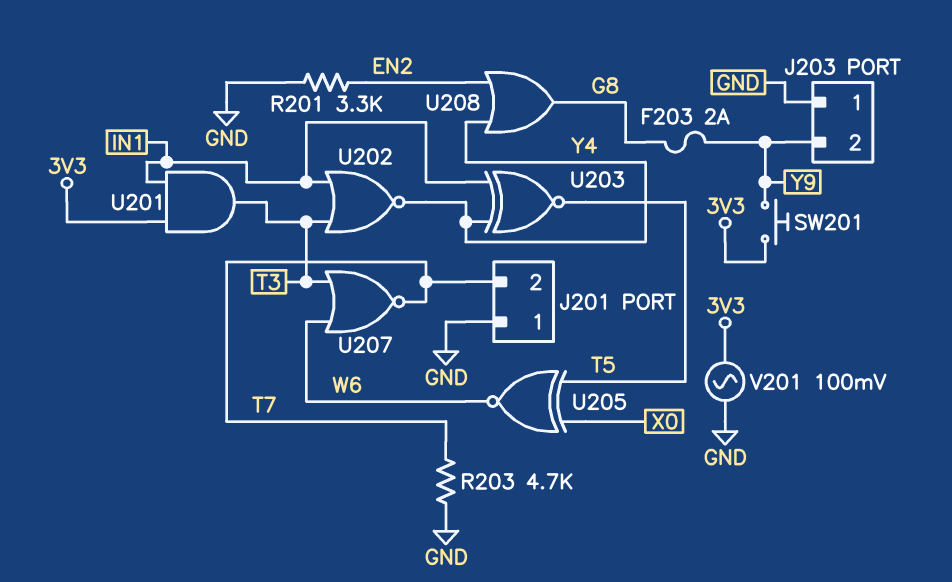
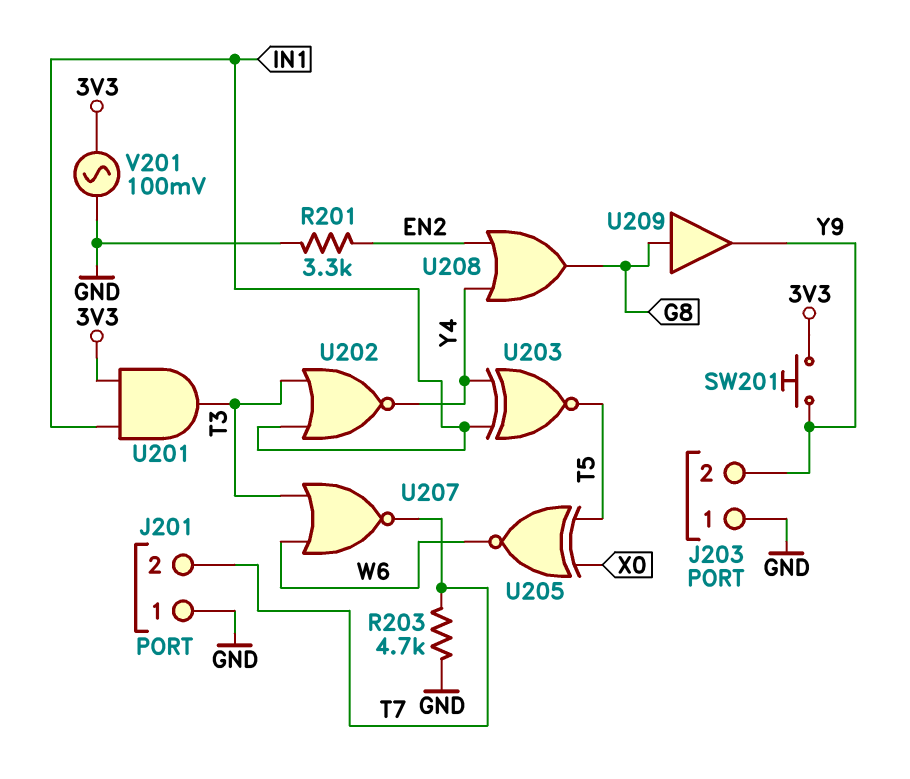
F203: 2A (G8, Y9) -> none
U209: none -> buffer (in G8, out Y9)

